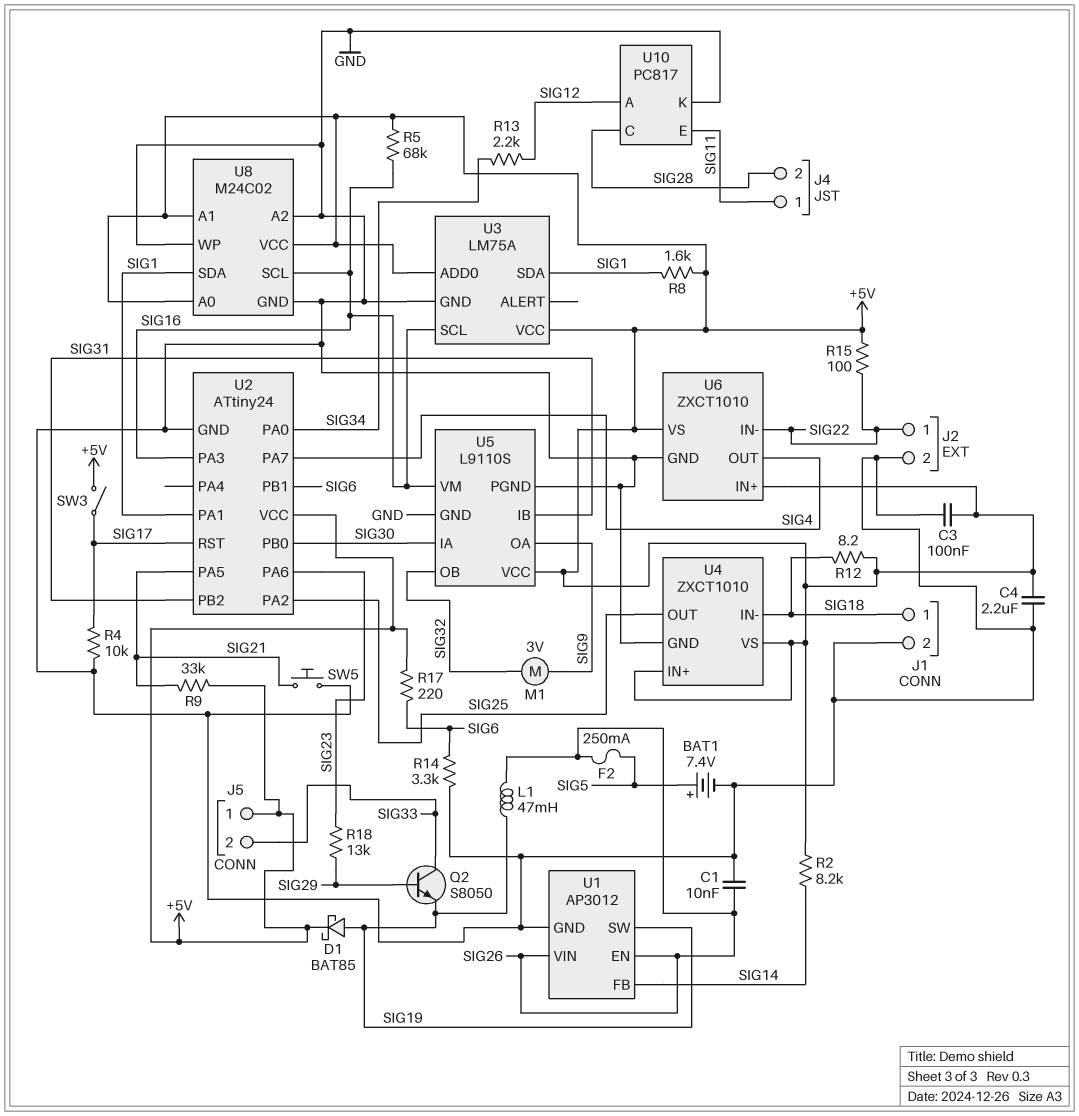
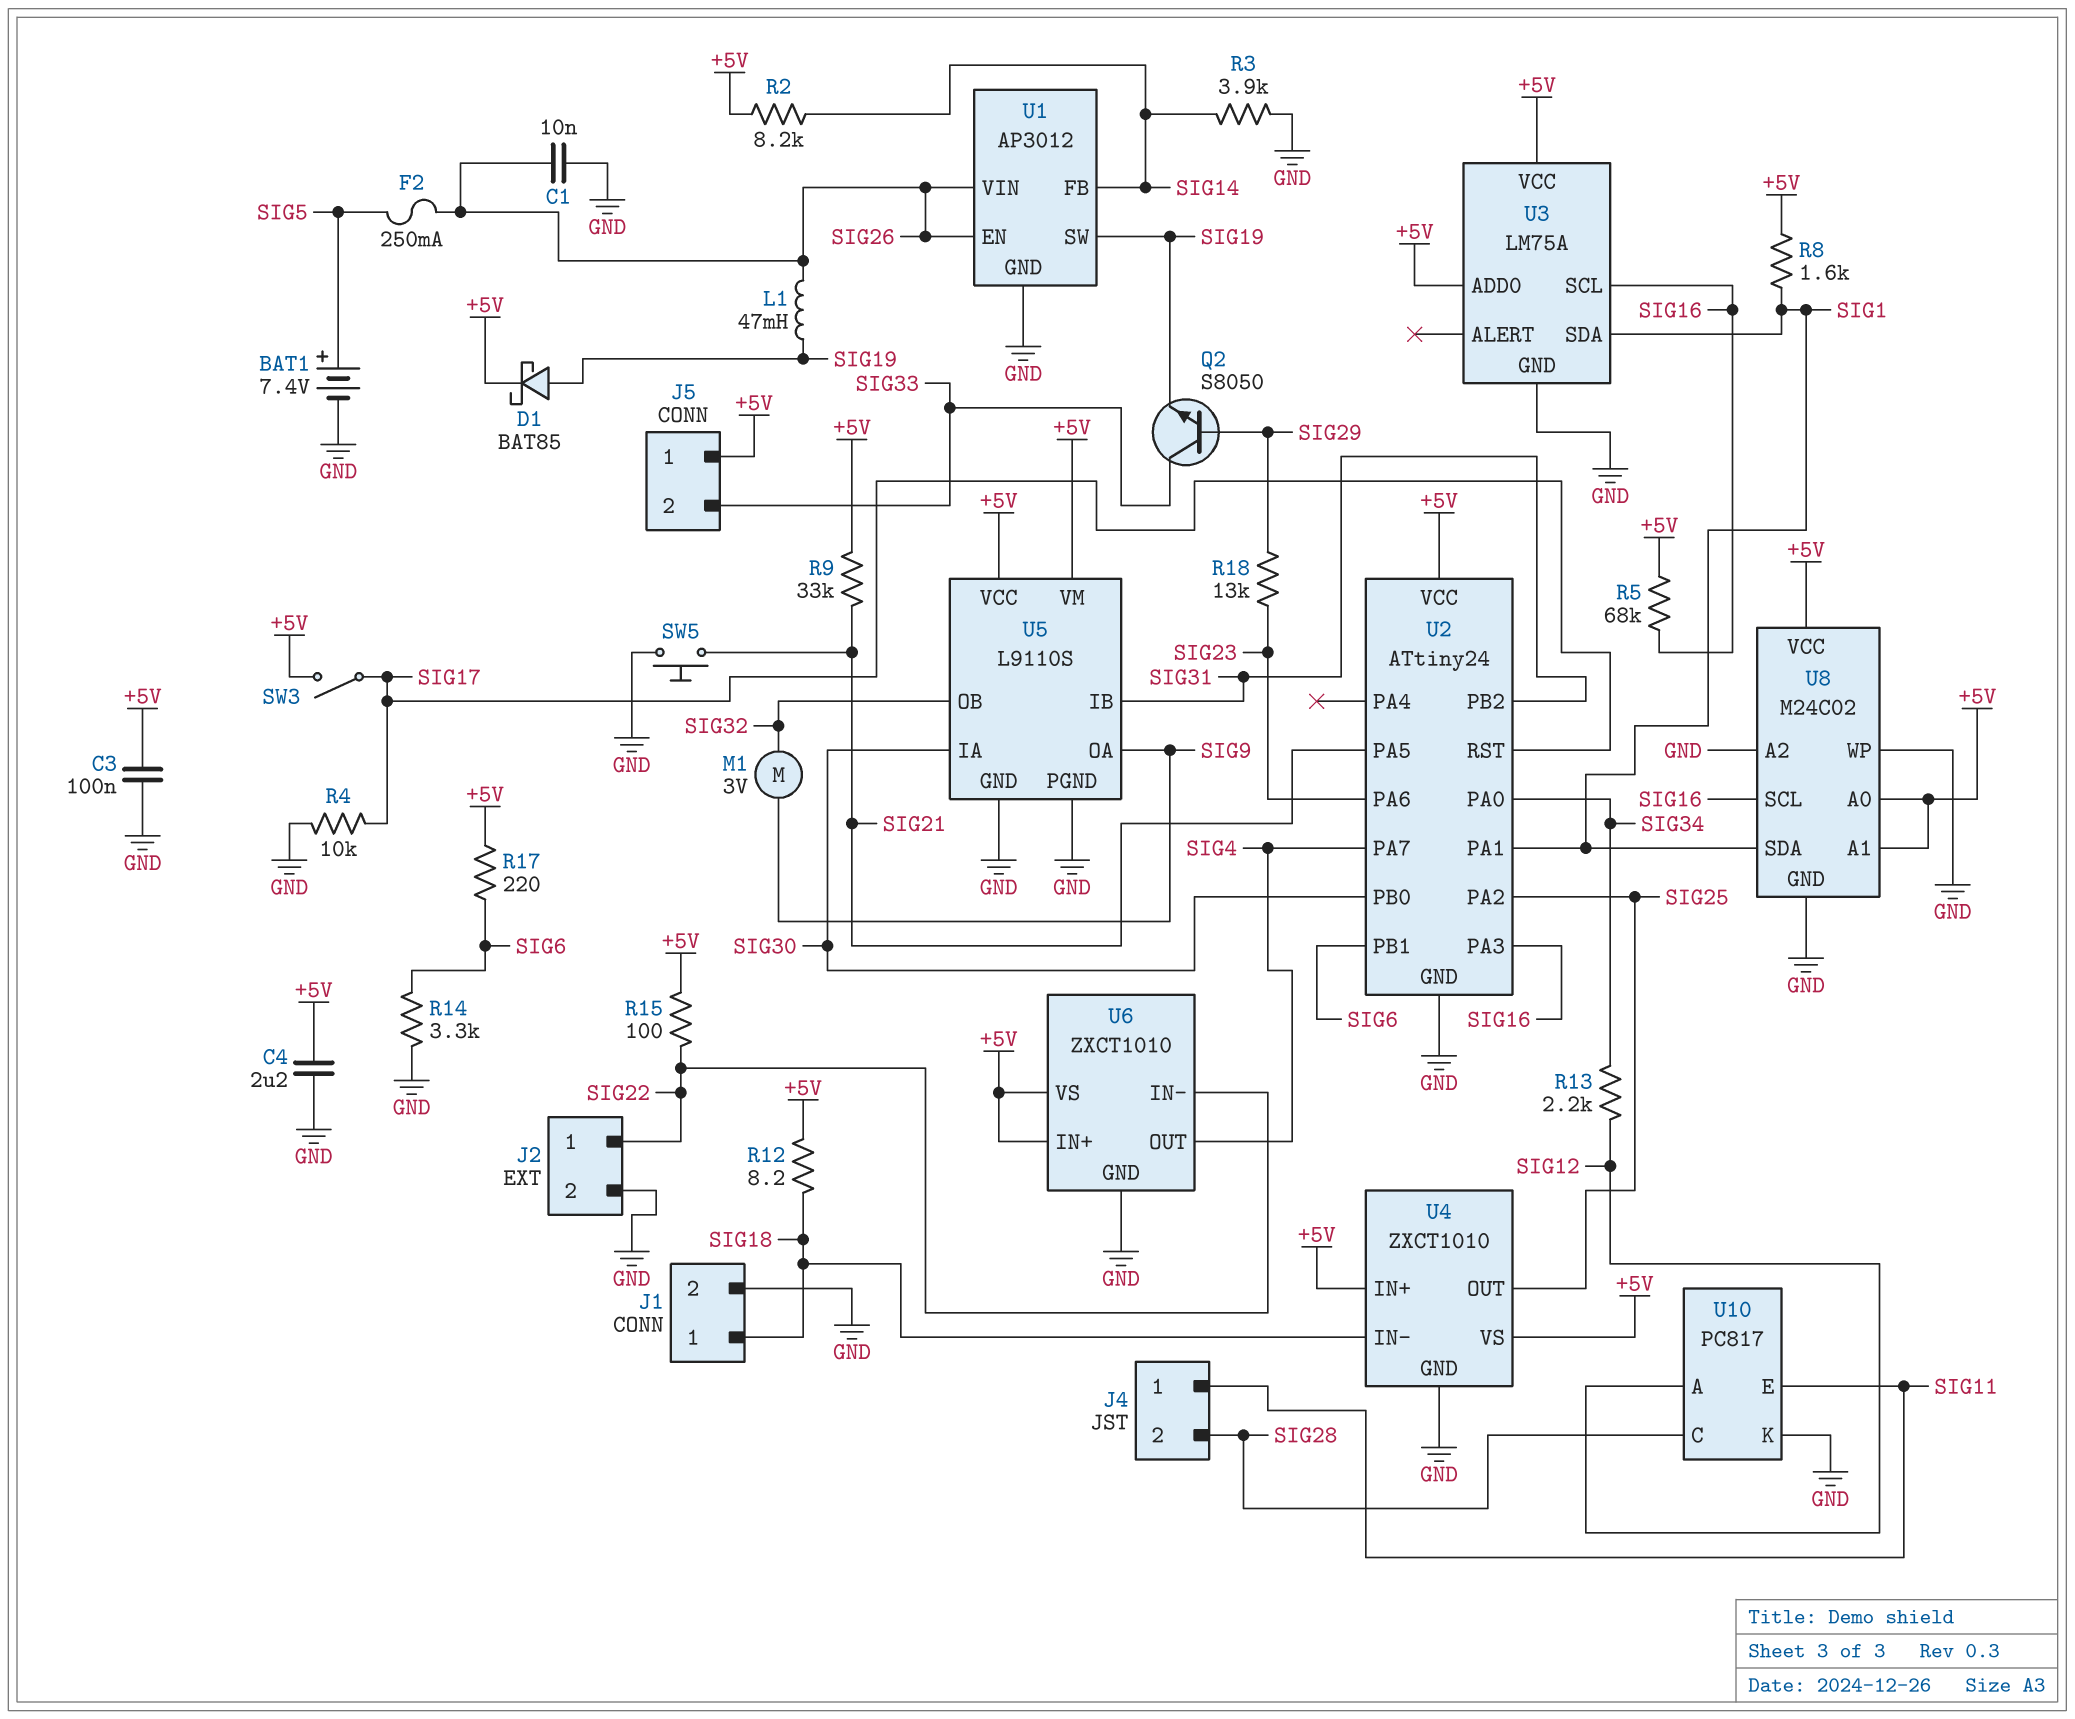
R3: none -> 3.9k (GND, SIG14)
U5 pin VM: SIG16 -> +5V

